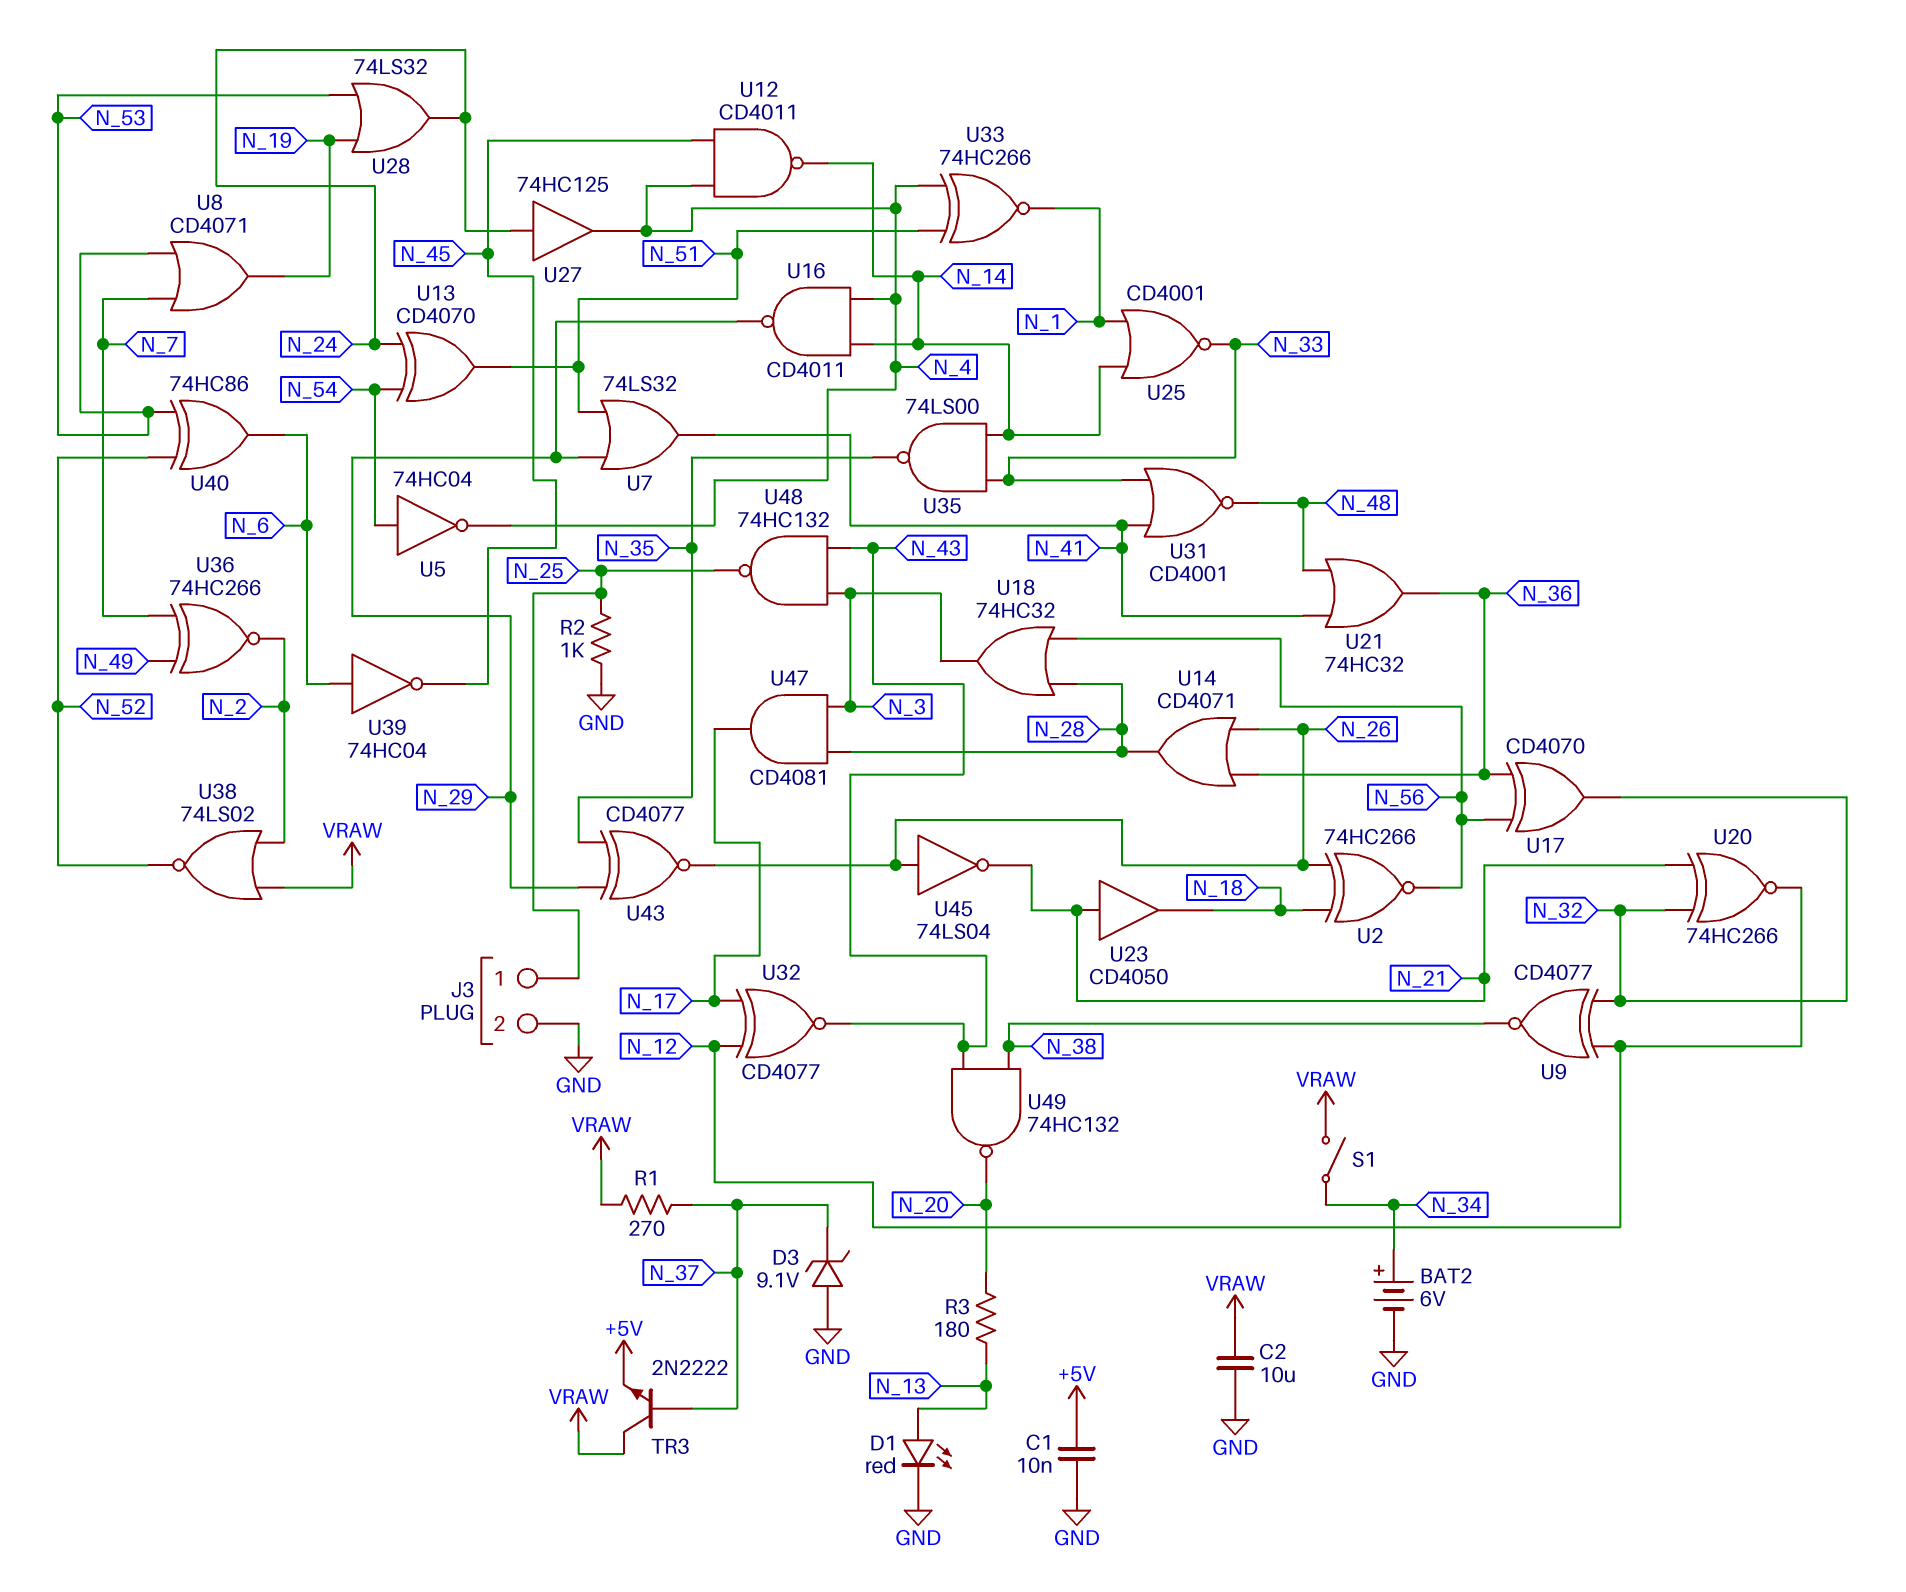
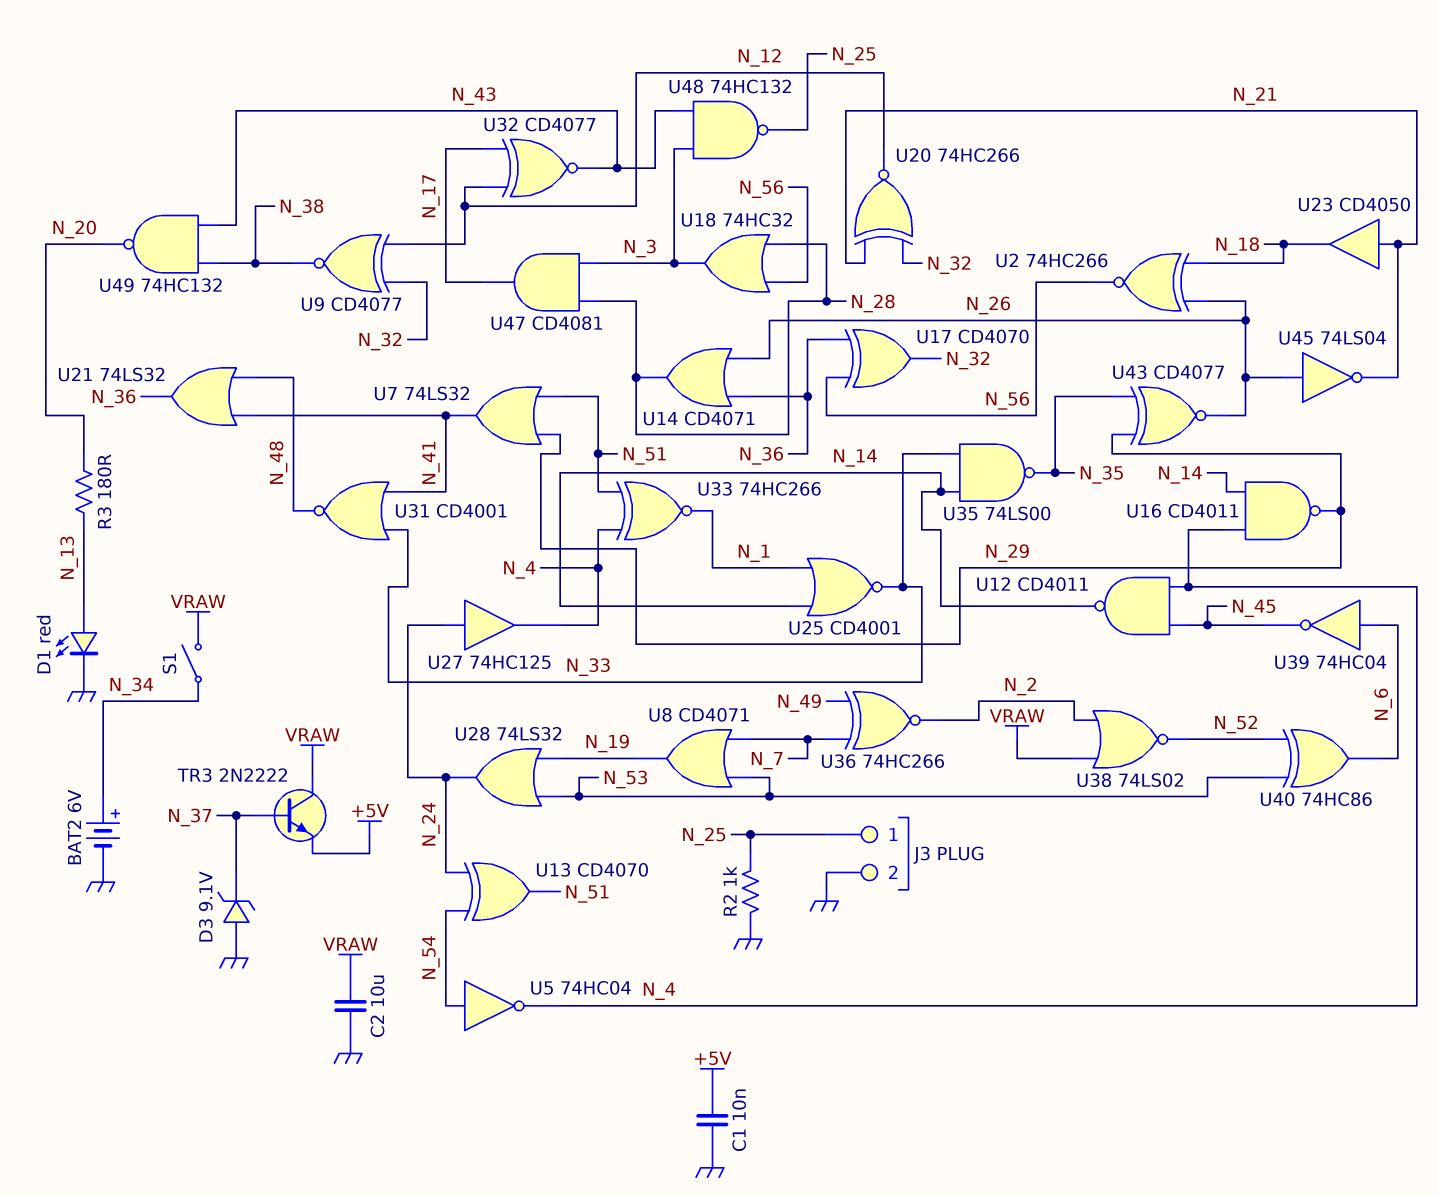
R1: 270 (N_37, VRAW) -> none
U21: OR 74HC32 (in N_41, in N_48, out N_36) -> OR 74LS32 (in N_41, in N_48, out N_36)

